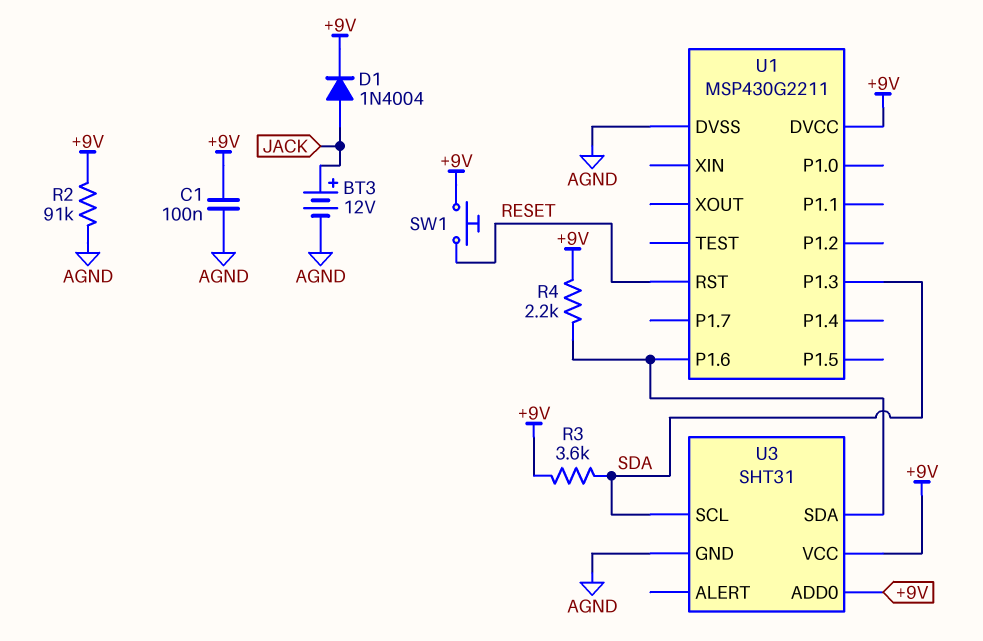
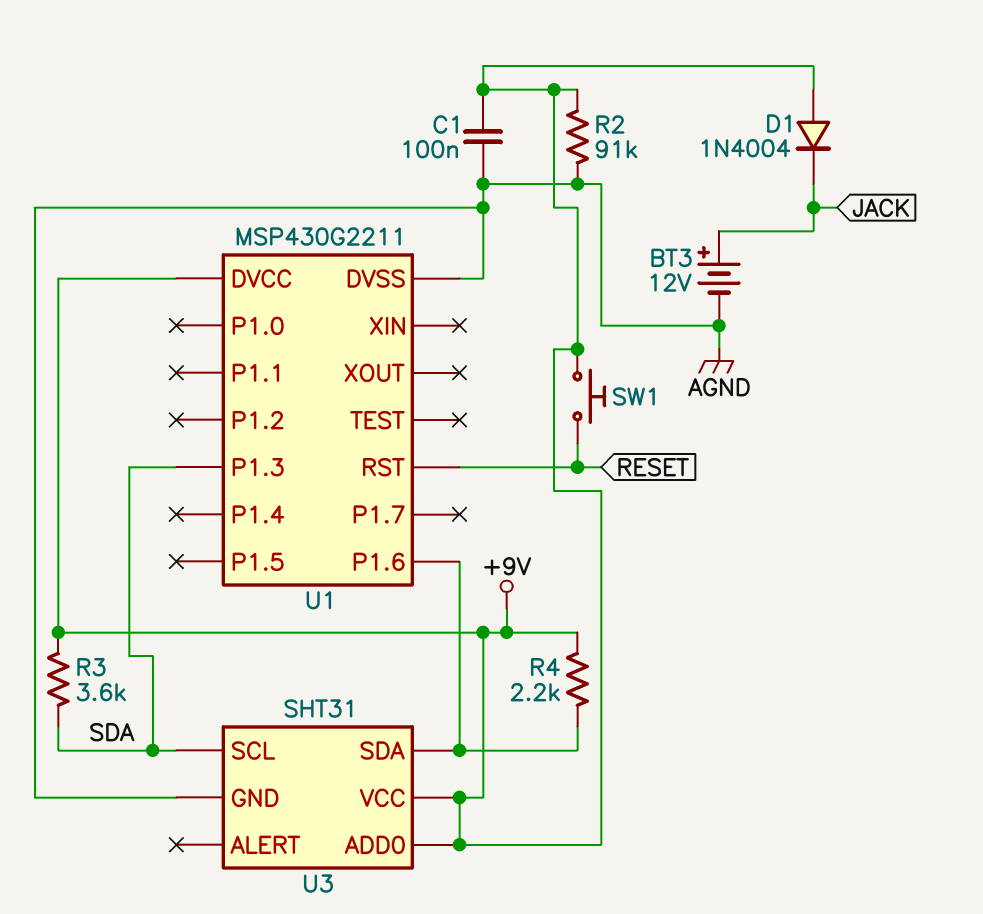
D1: diode 1N4004 (A JACK, K +9V) -> diode 1N4004 (A +9V, K JACK)

